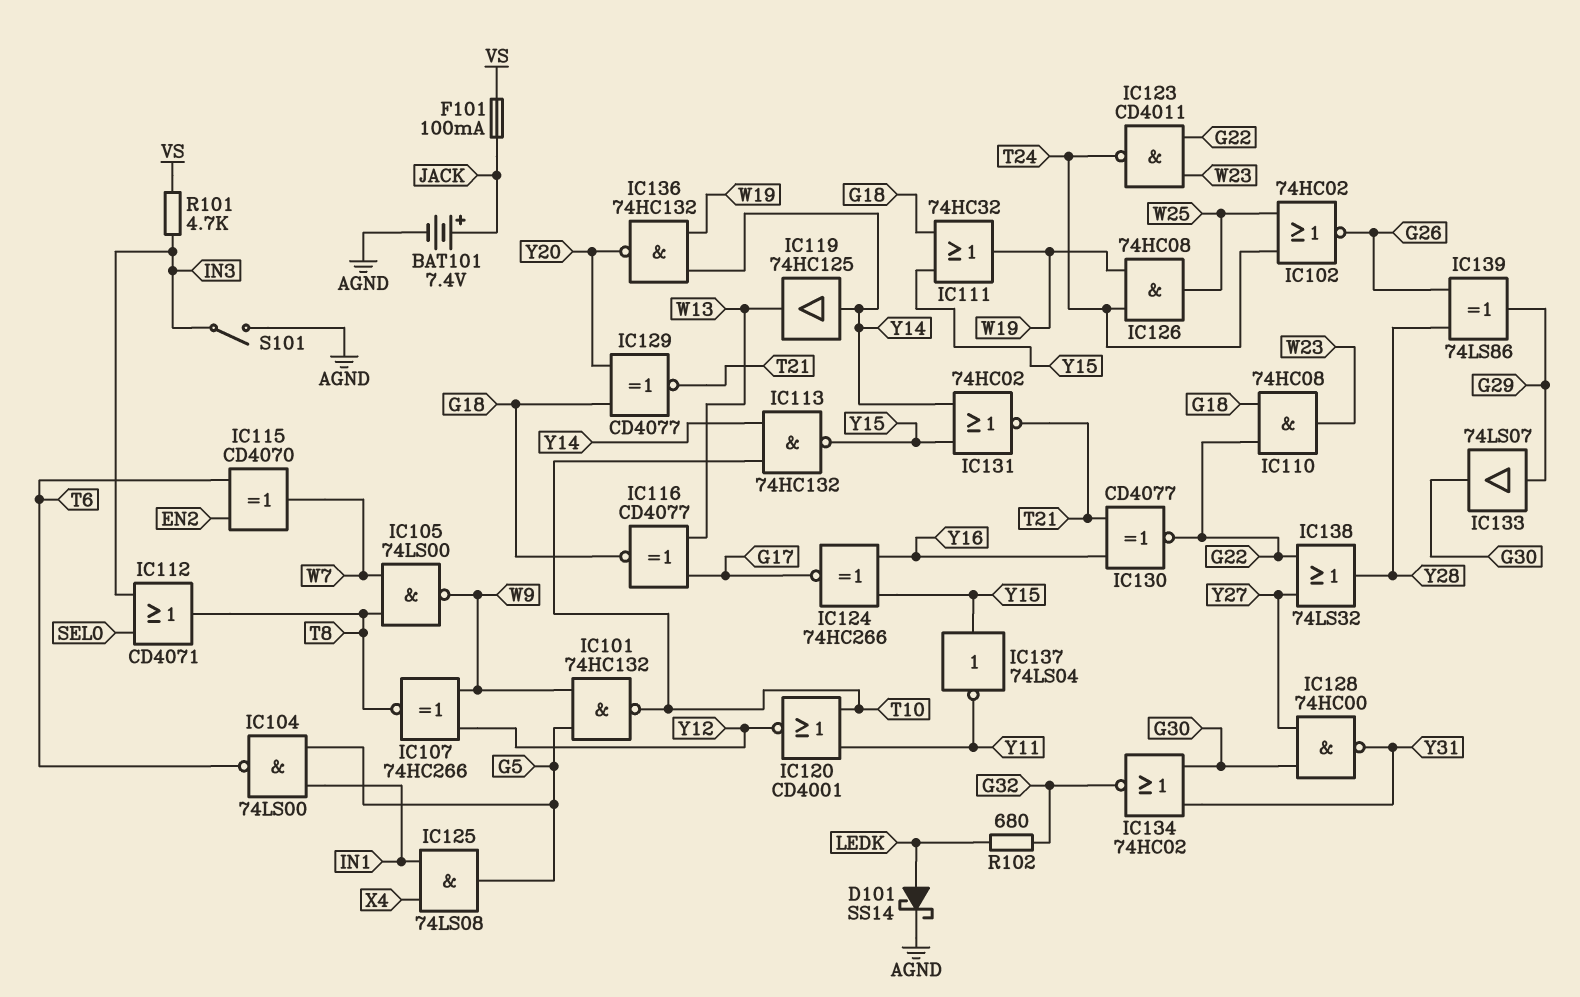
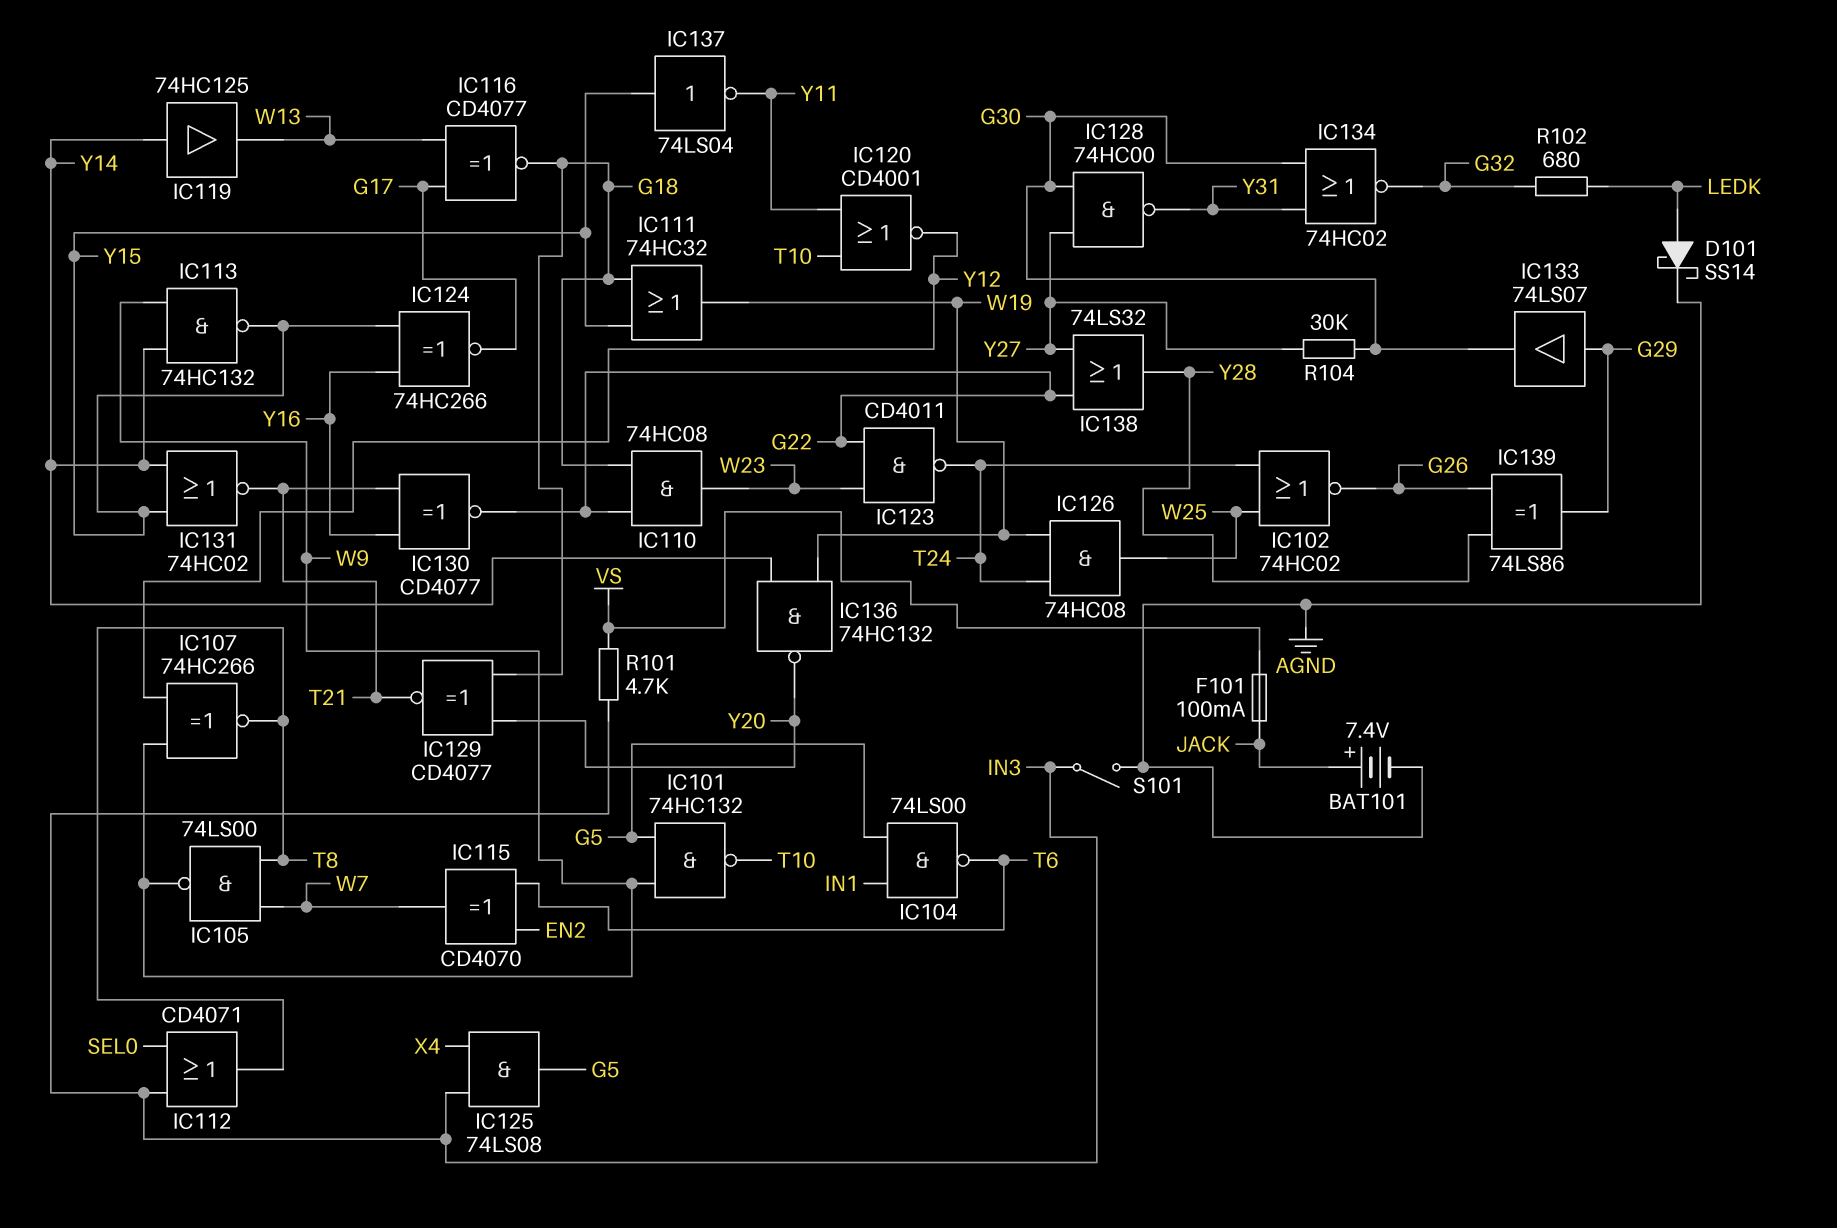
IC113: NAND 74HC132 (in T10, in Y14, out Y15) -> NAND 74HC132 (in W9, in Y14, out Y15)
IC125: AND 74LS08 (in IN1, in X4, out G5) -> AND 74LS08 (in IN3, in X4, out G5)
R104: none -> 30k (G30, Y27)

